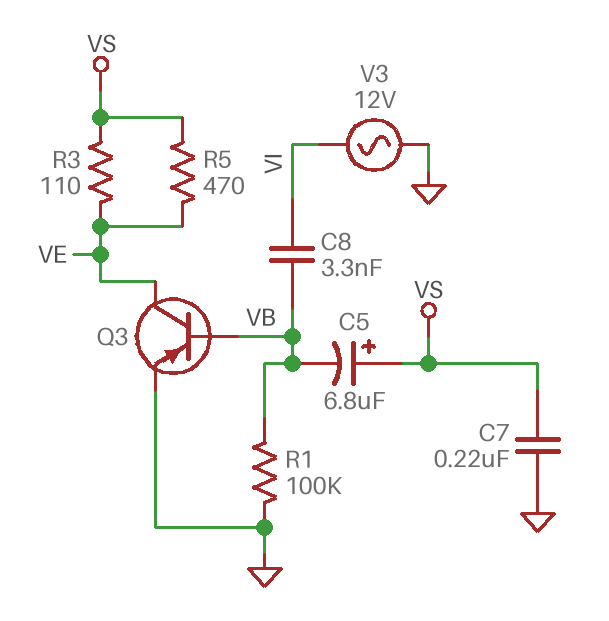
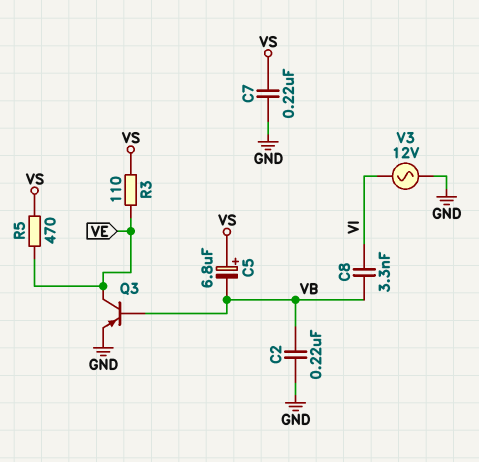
C2: none -> 220nF (GND, VB)
R1: 100k (GND, VB) -> none

